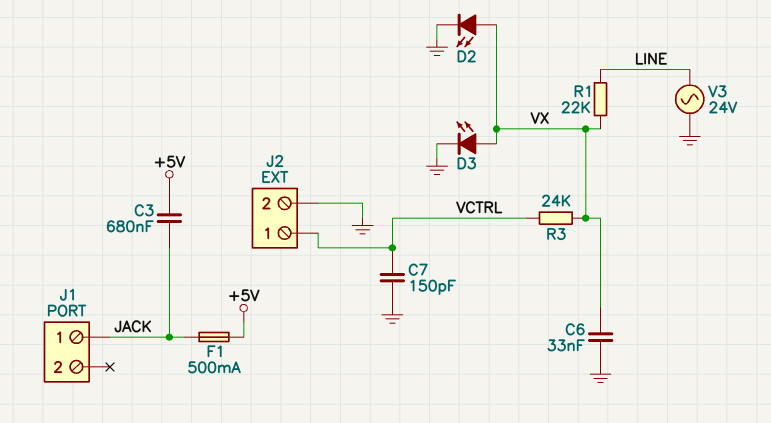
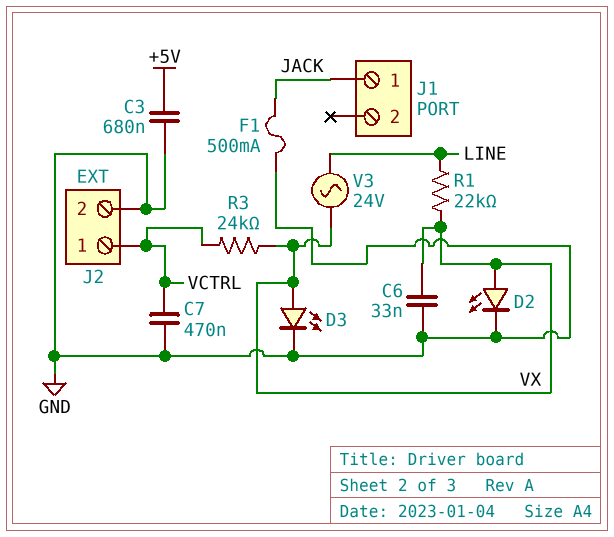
C3: 680nF (+5V, JACK) -> 680nF (+5V, GND)
C7: 150pF (GND, VCTRL) -> 470nF (GND, VCTRL)
F1: 500mA (+5V, JACK) -> 500mA (GND, JACK)
V3: AC 24V (GND, LINE) -> AC 24V (LINE, VX)

